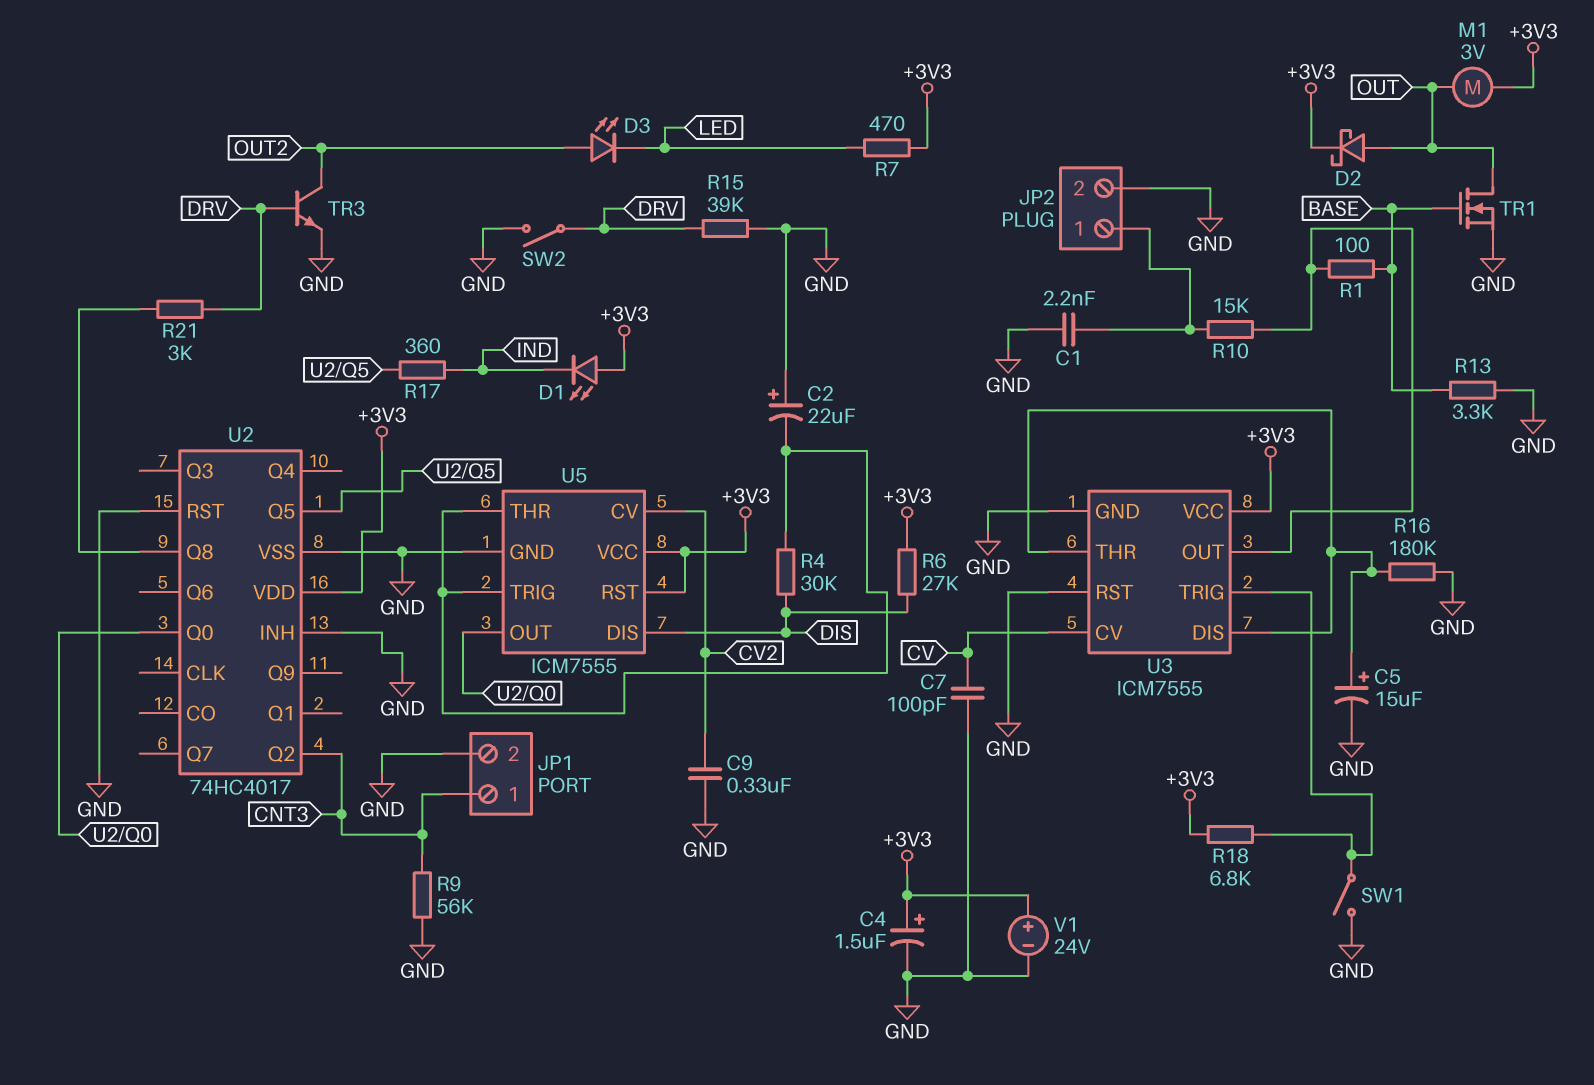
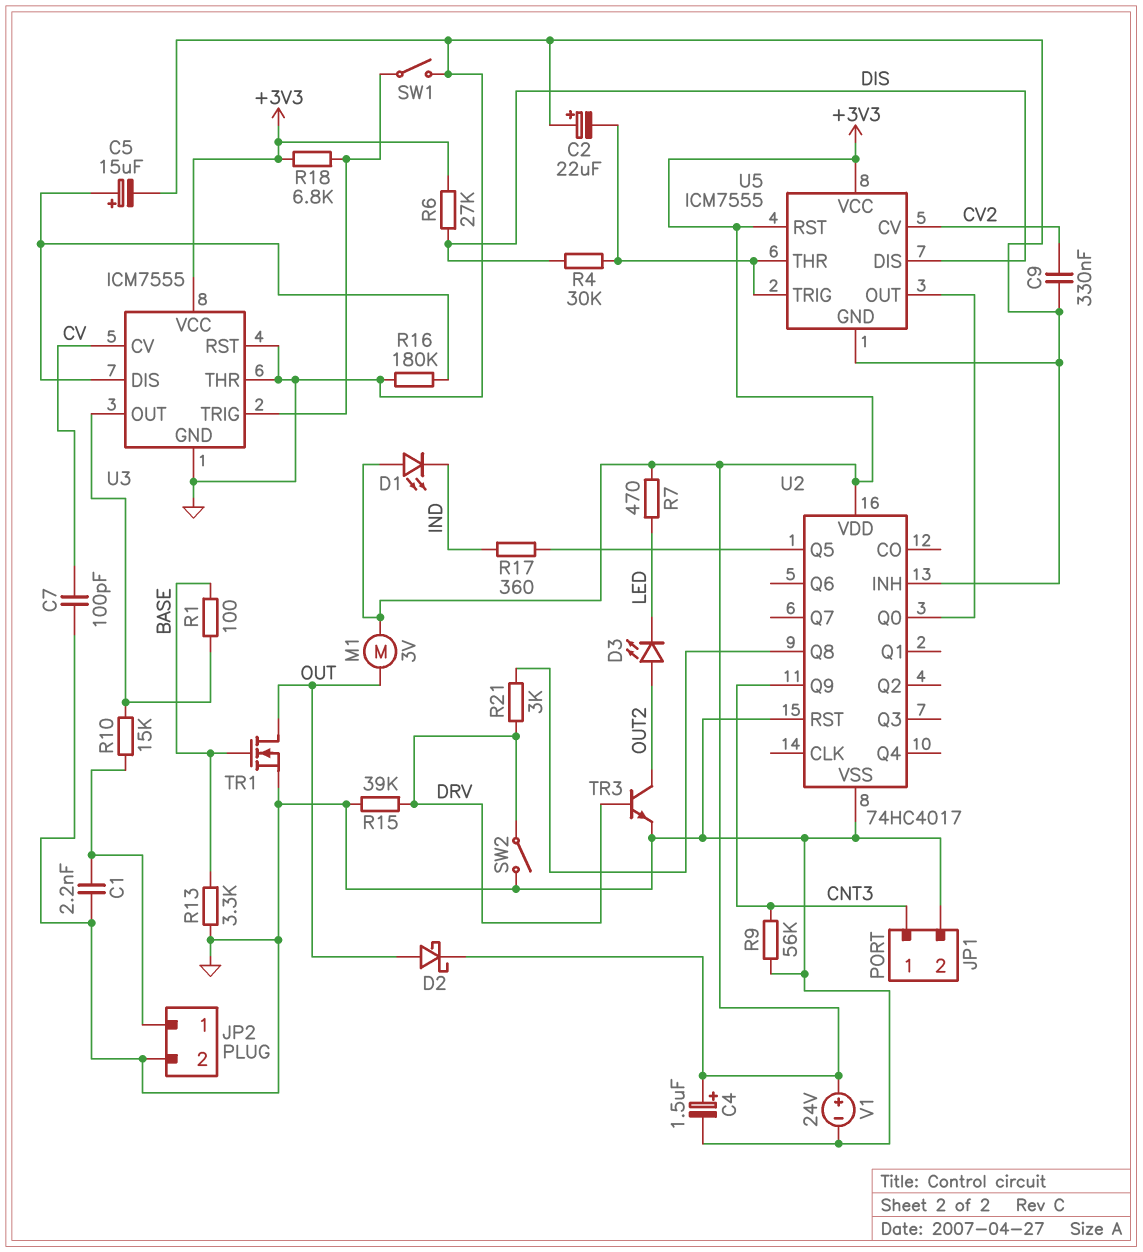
U2 pin Q2: CNT3 -> none
U2 pin Q9: none -> CNT3
U3 pin THR: U3/DIS -> GND

